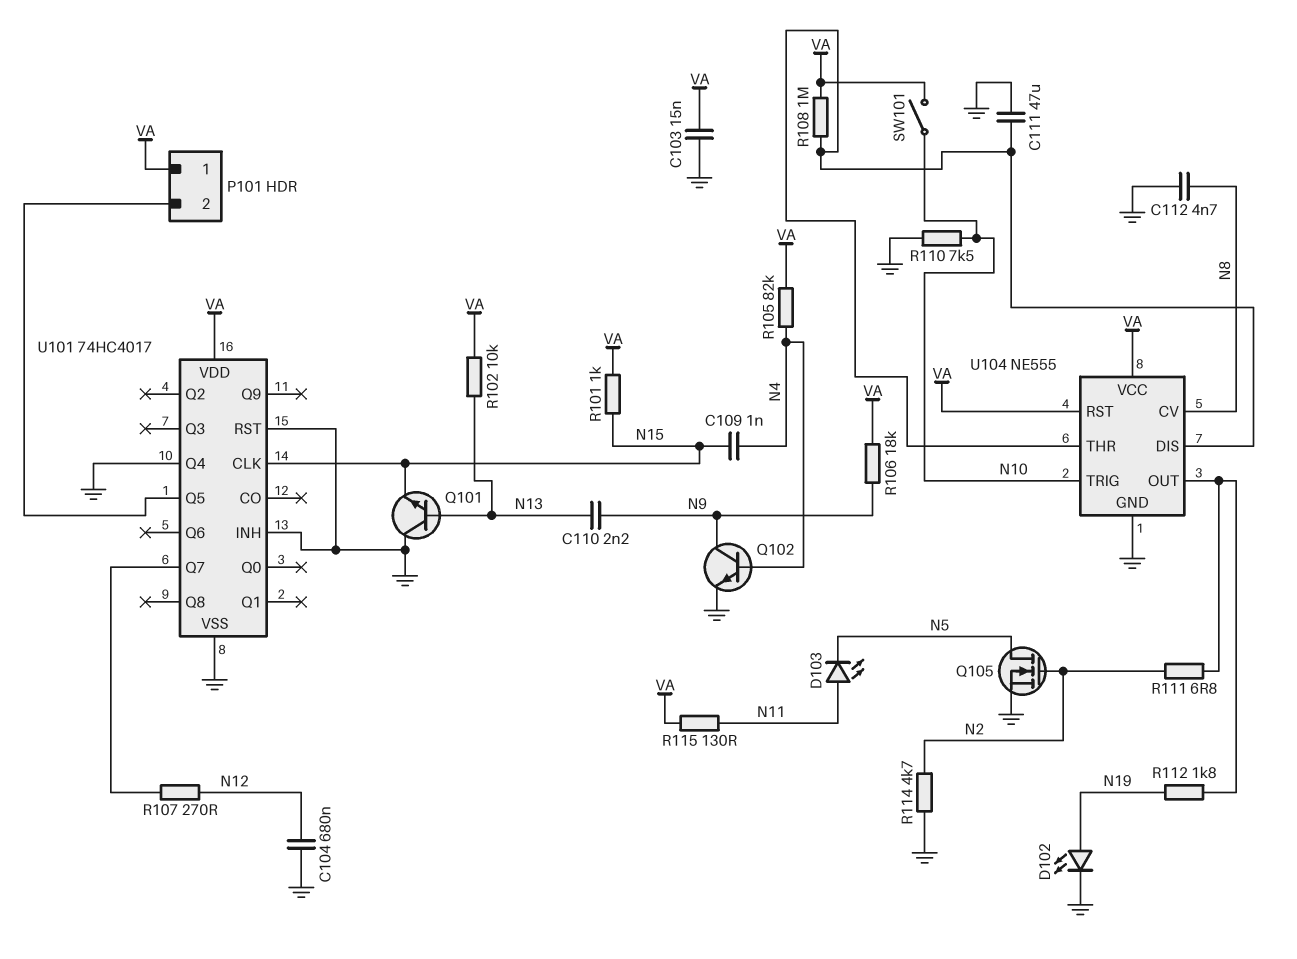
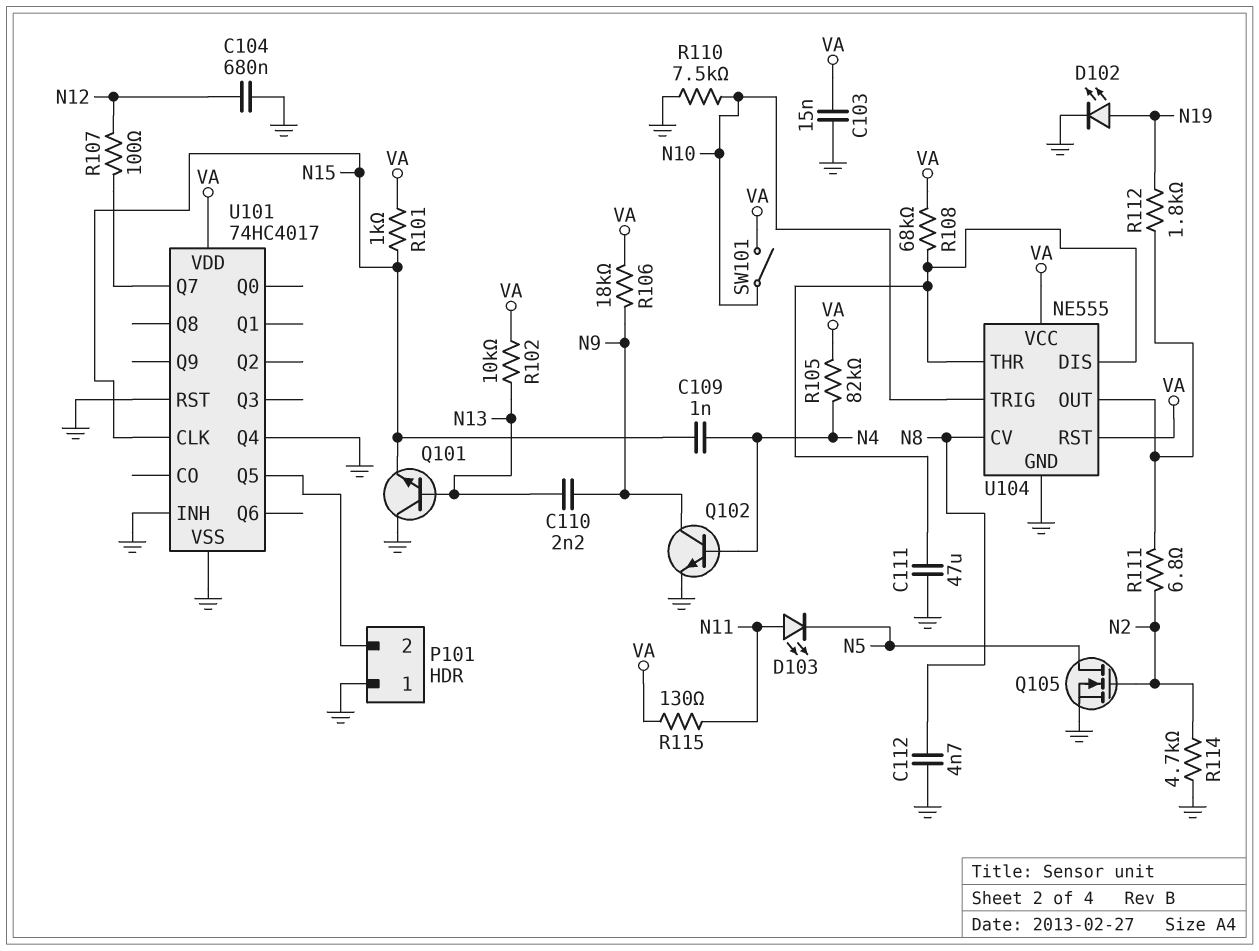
P101 pin 1: VA -> GND
R107: 270 (N12, U101/Q7) -> 100 (N12, U101/Q7)
R108: 1M (U104/DIS, VA) -> 68k (U104/DIS, VA)

